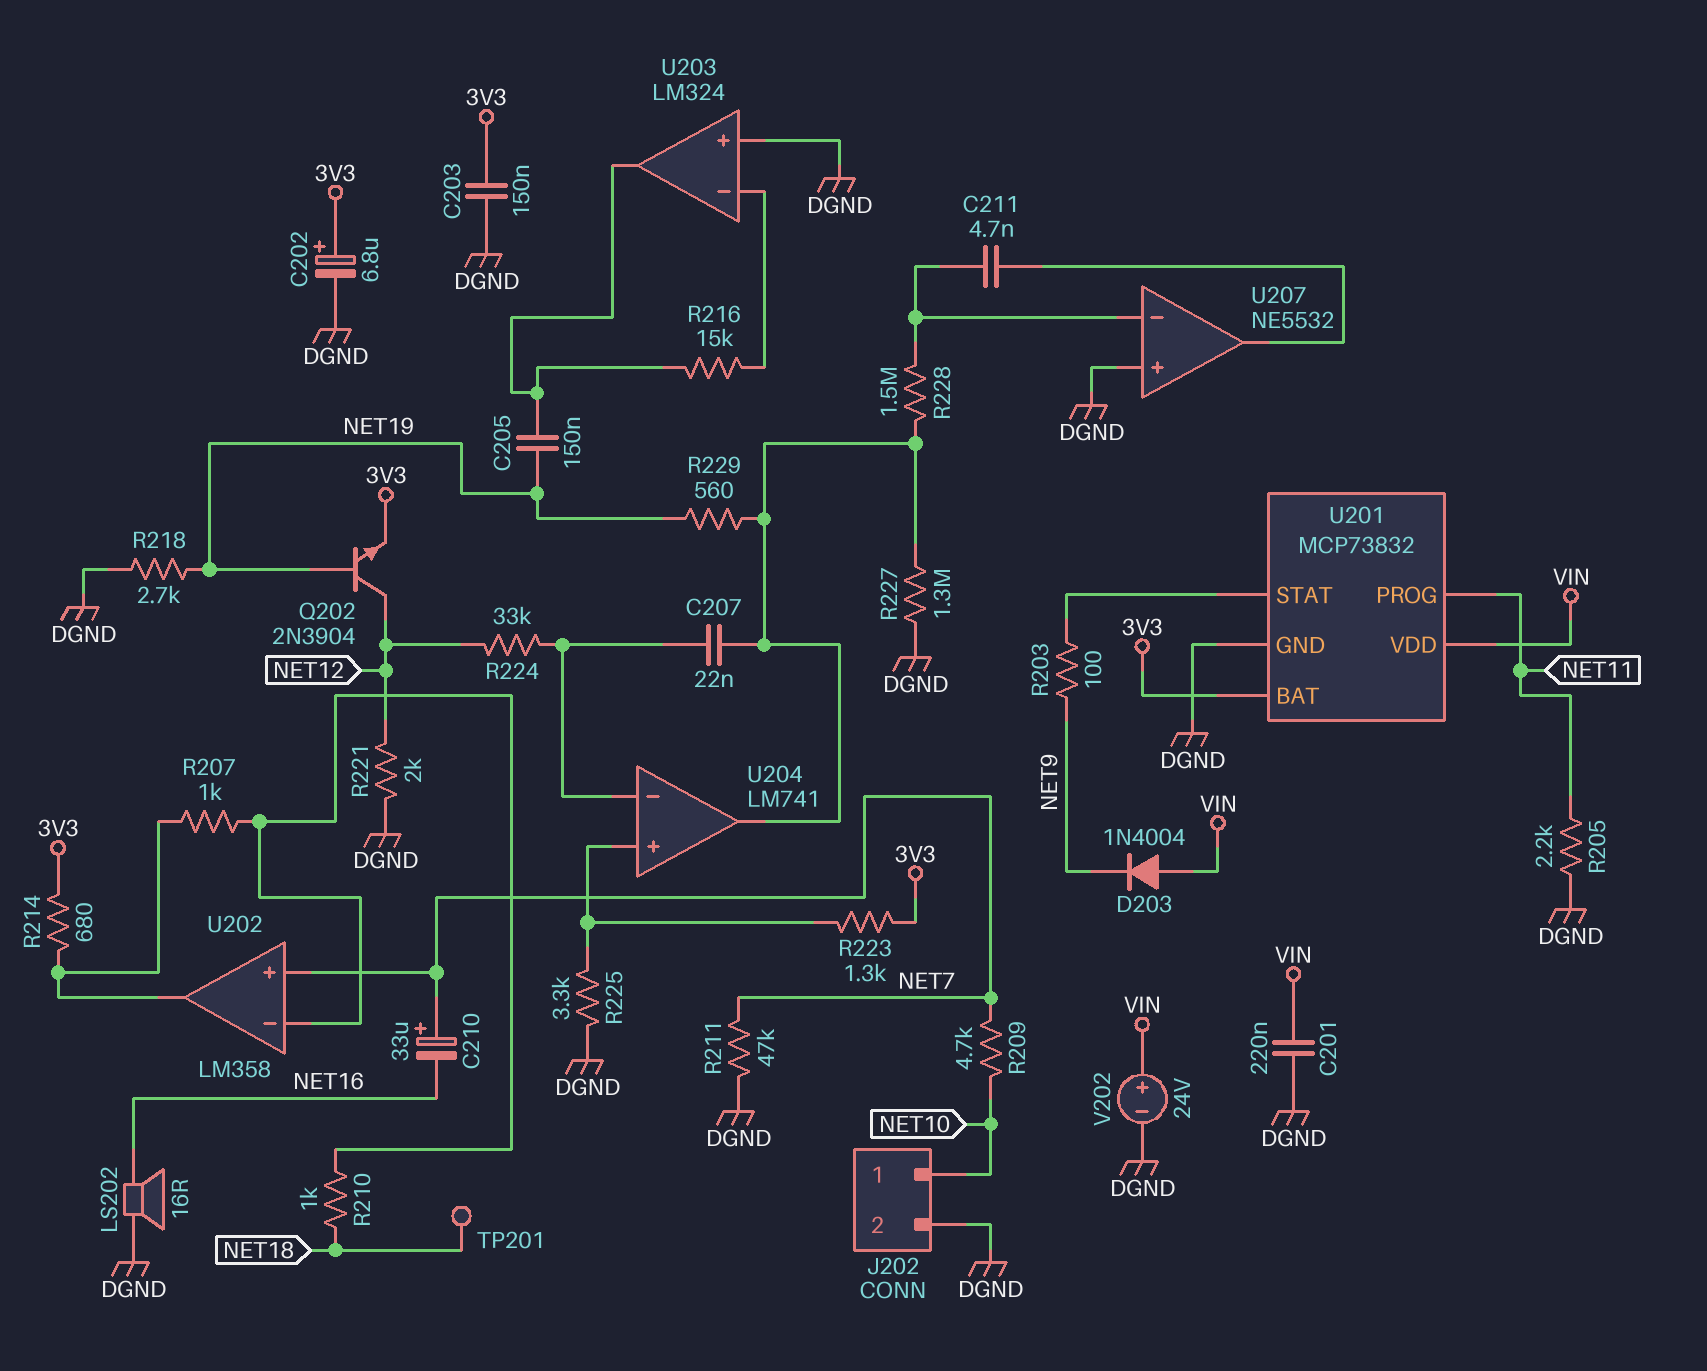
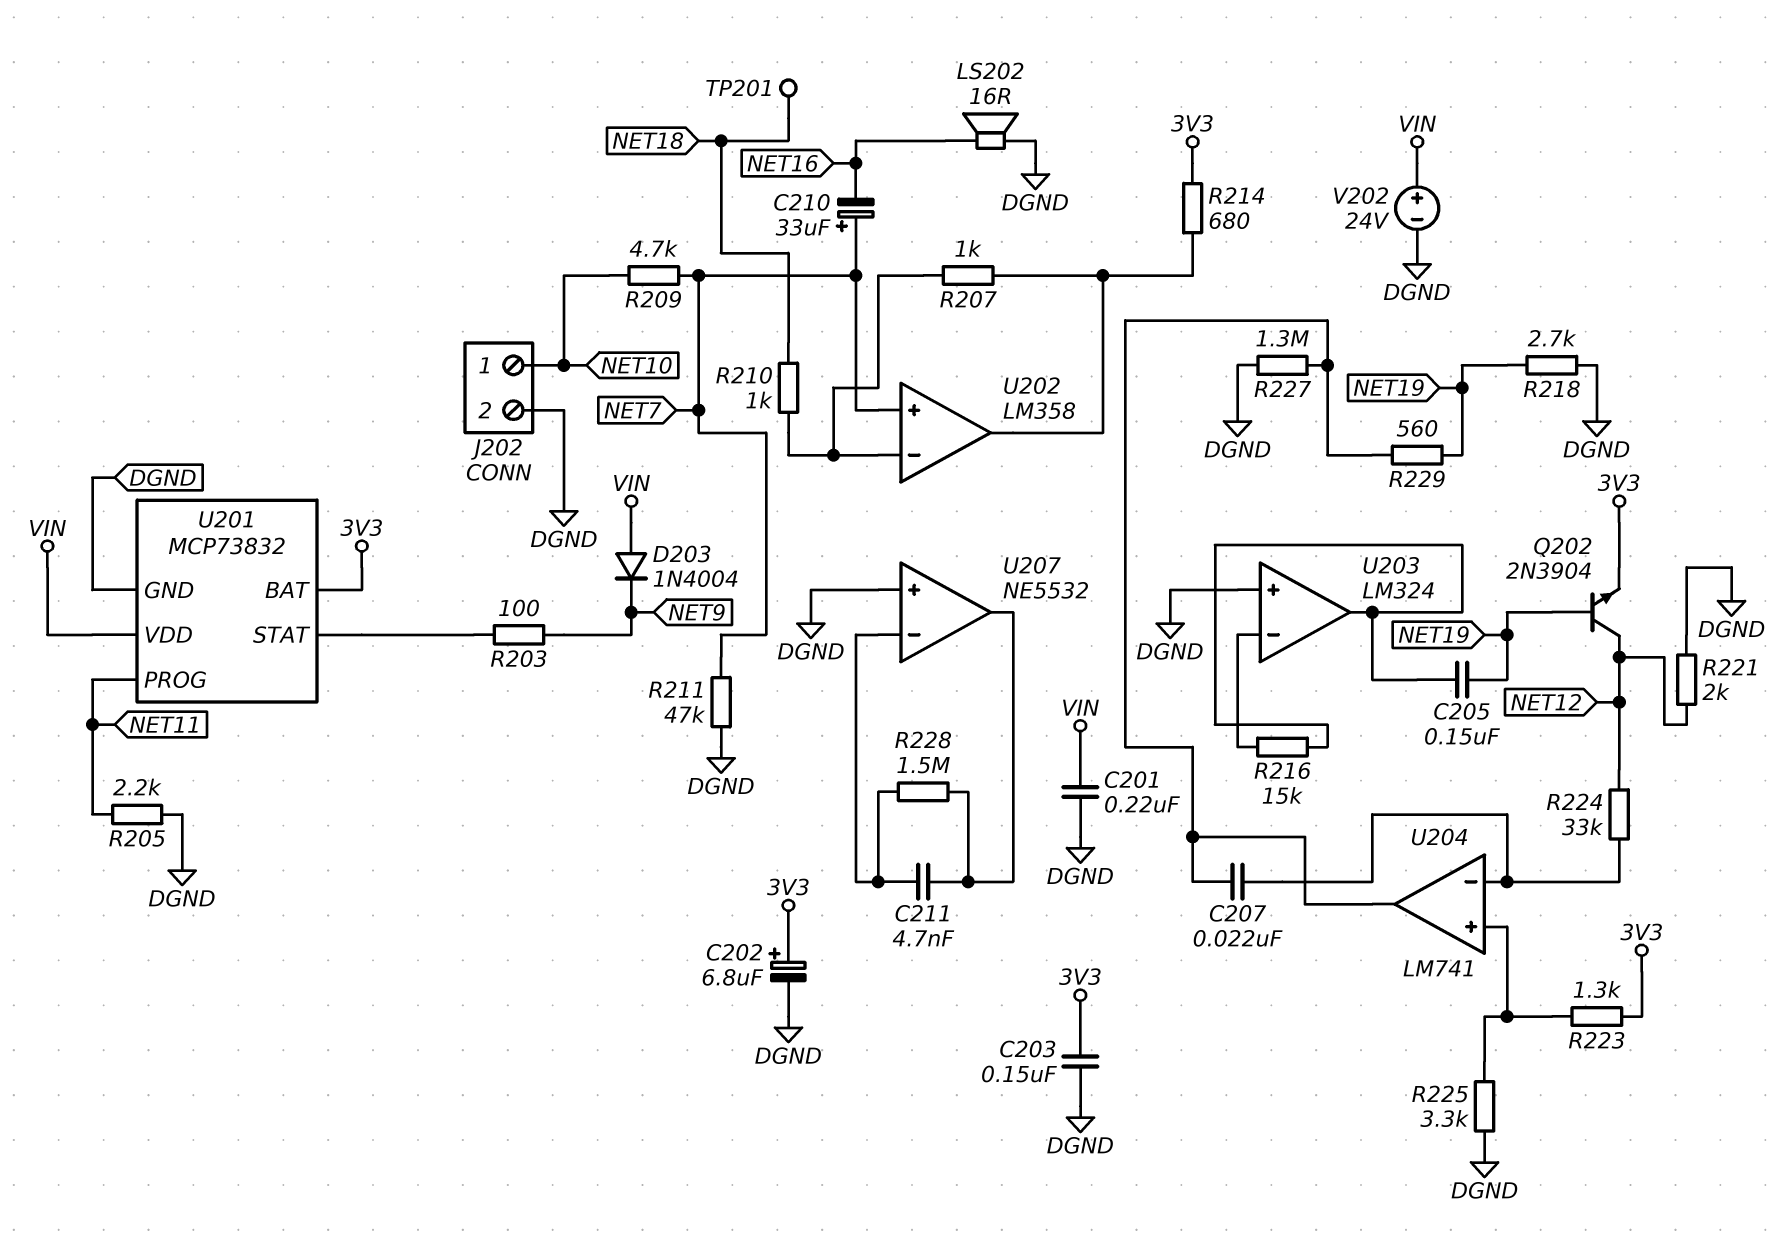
R228: 1.5M (U204/out, U207/in-) -> 1.5M (U207/in-, U207/out)

